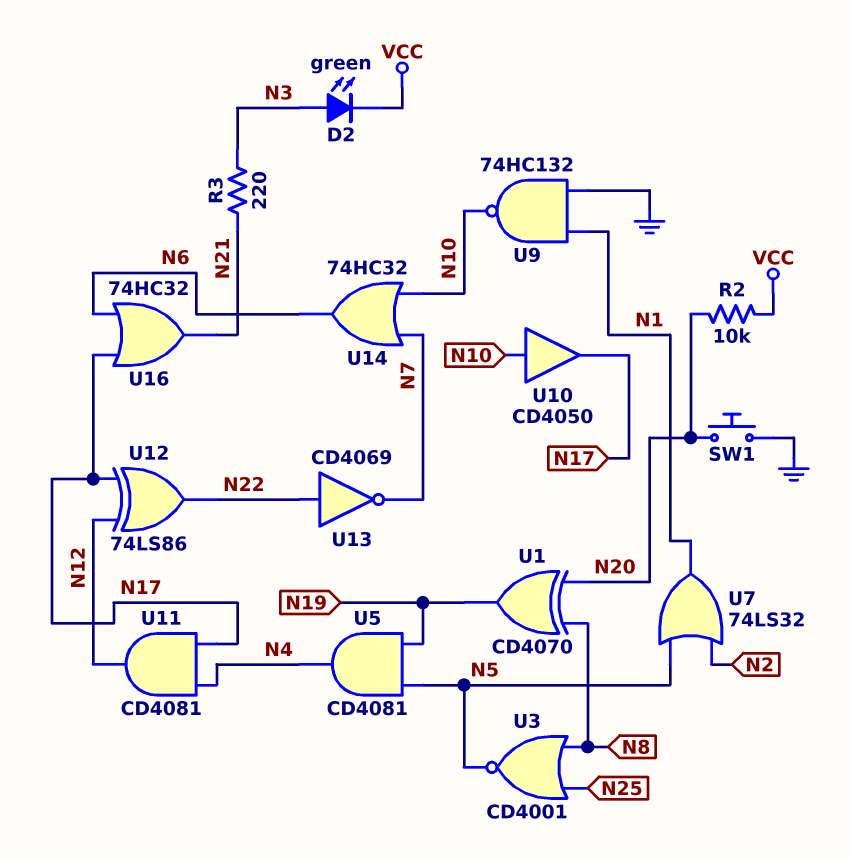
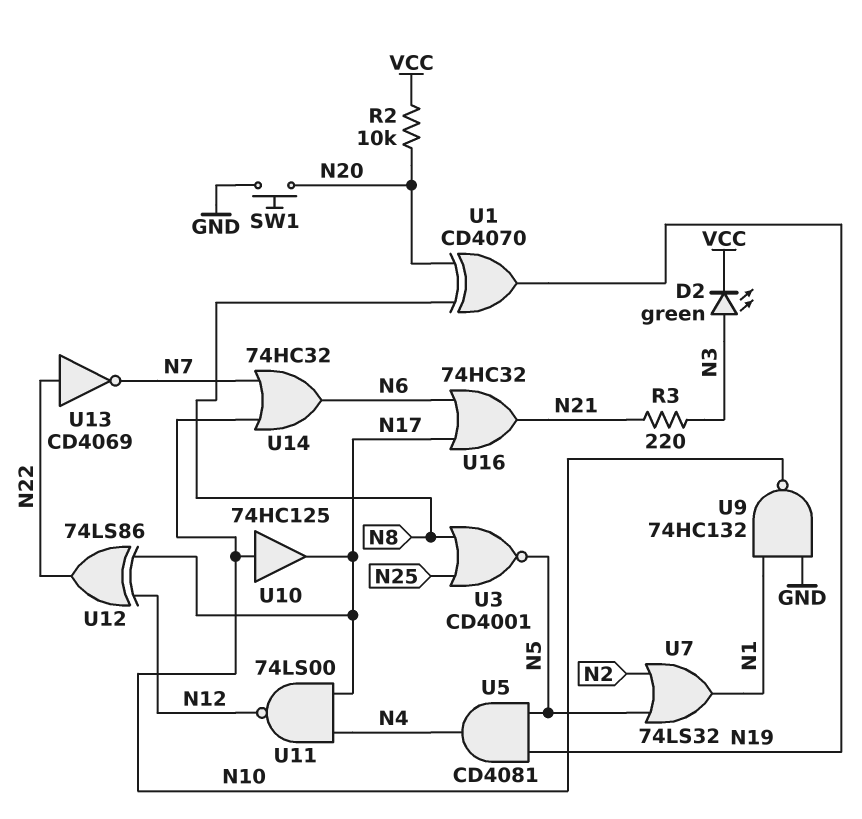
U10: buffer CD4050 (in N10, out N17) -> buffer 74HC125 (in N10, out N17)
U11: AND CD4081 (in N4, in N17, out N12) -> NAND 74LS00 (in N4, in N17, out N12)

